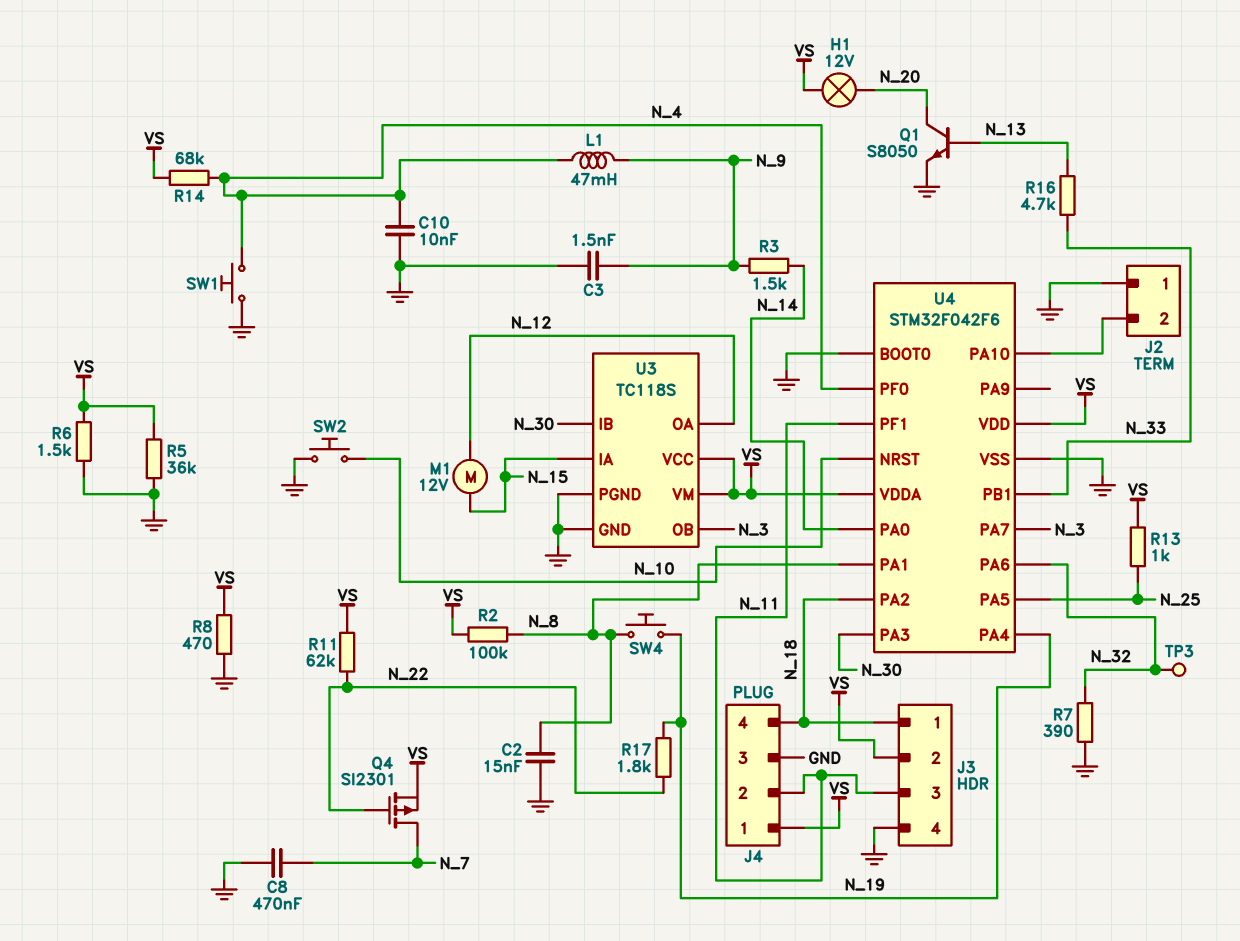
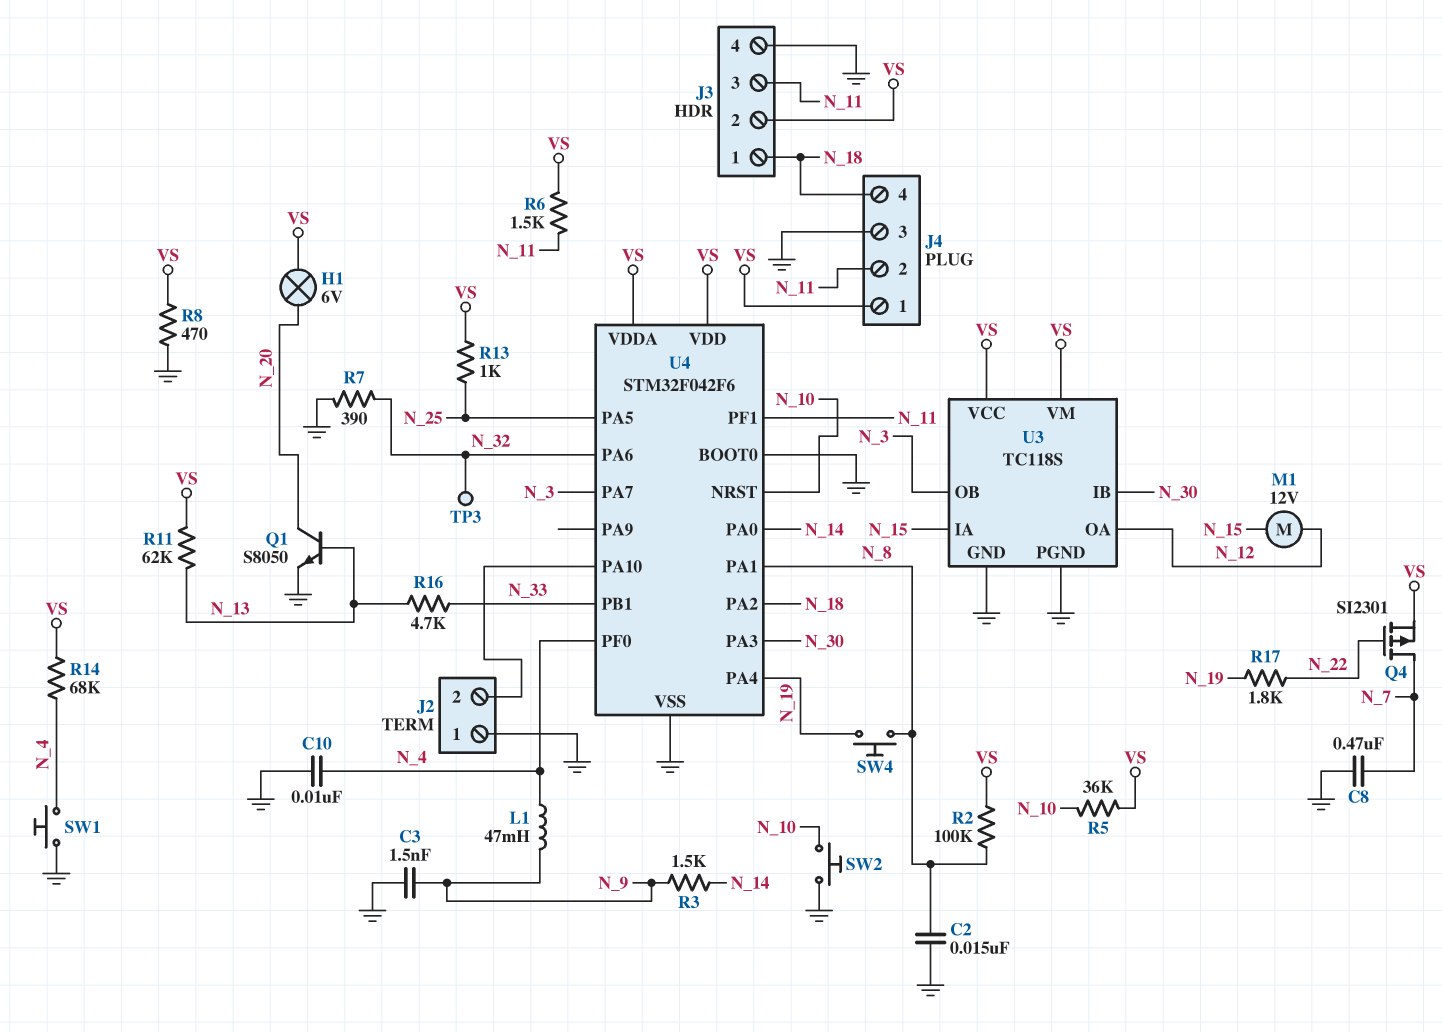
H1: lamp 12V (N_20, VS) -> lamp 6V (N_20, VS)
R5: 36k (GND, VS) -> 36k (N_10, VS)
R6: 1.5k (GND, VS) -> 1.5k (N_11, VS)
R11: 62k (N_22, VS) -> 62k (N_13, VS)

